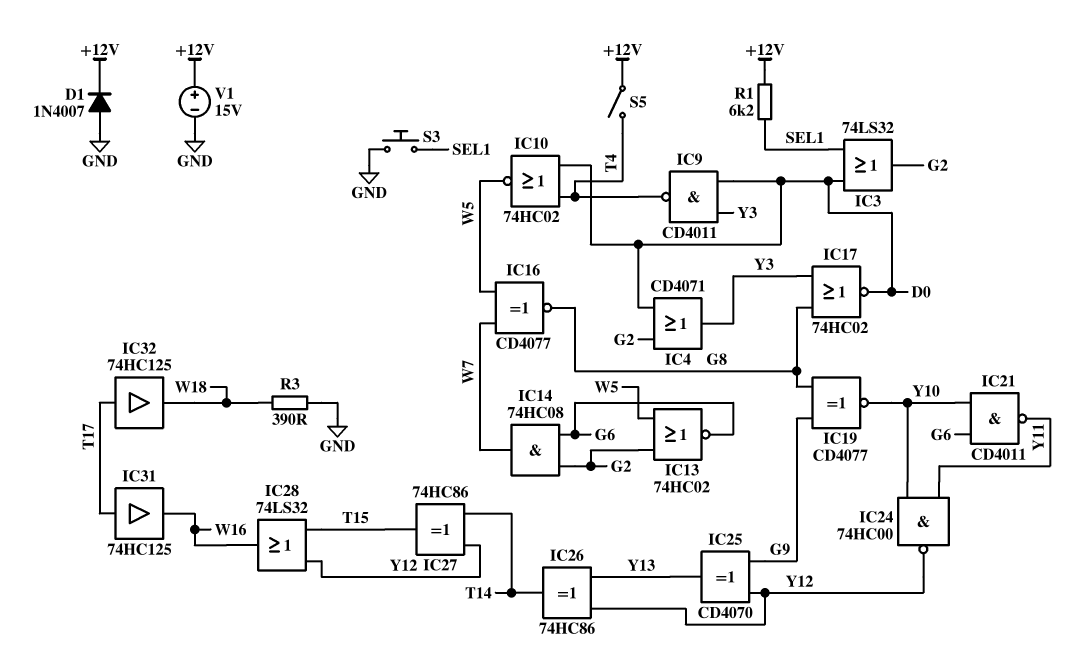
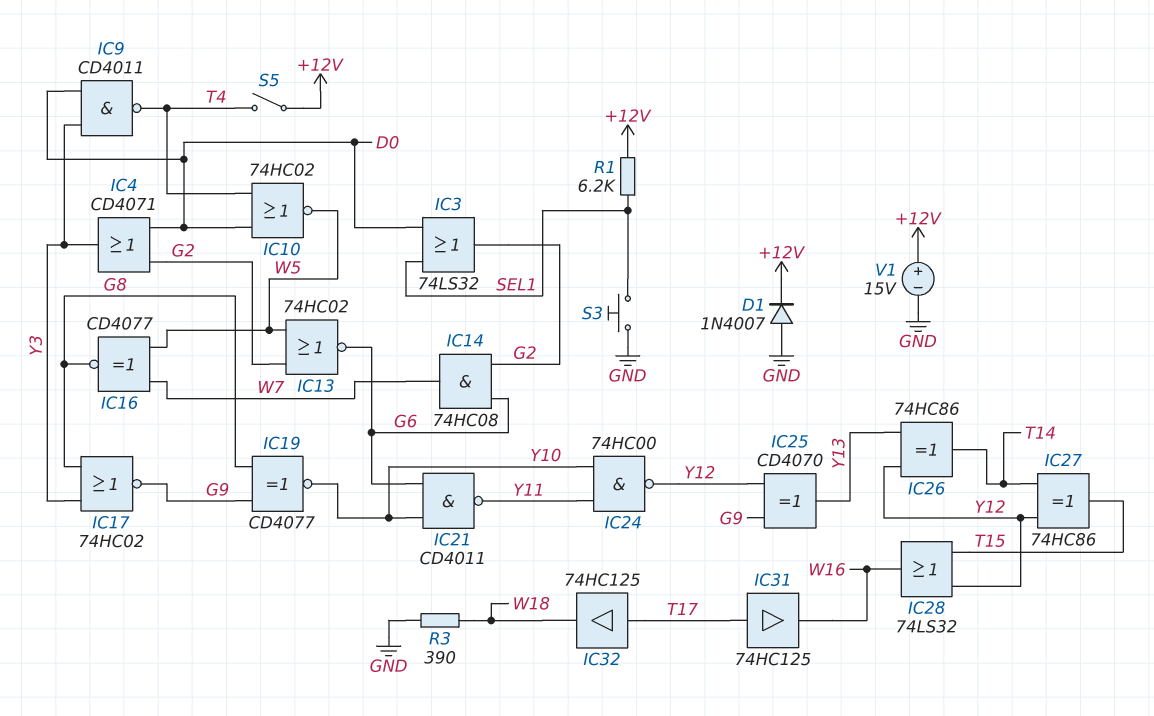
IC17: NOR 74HC02 (in G8, in Y3, out D0) -> NOR 74HC02 (in G8, in Y3, out G9)

